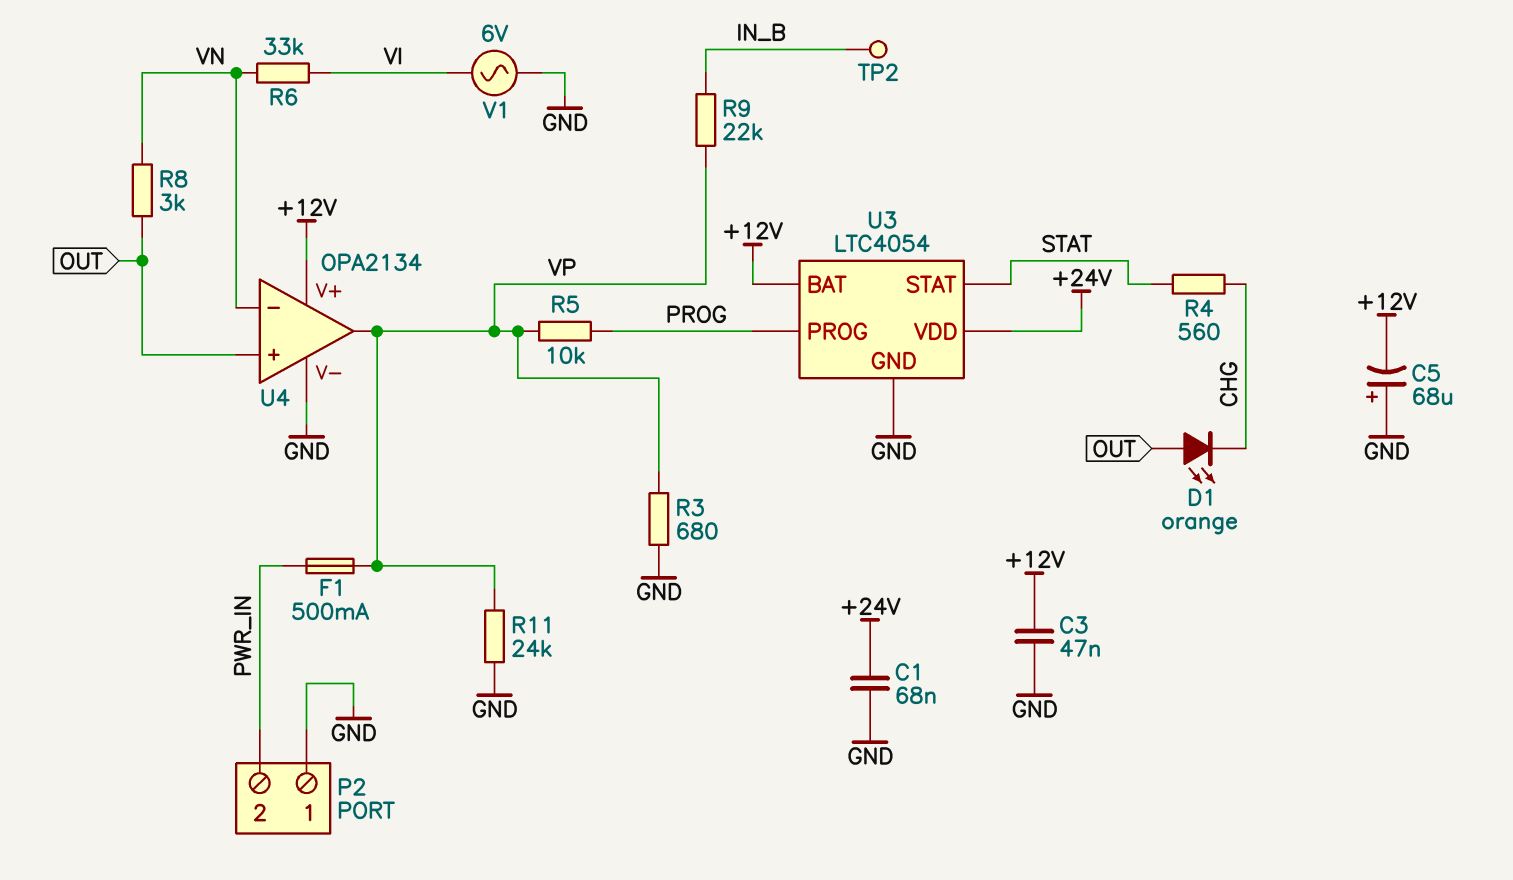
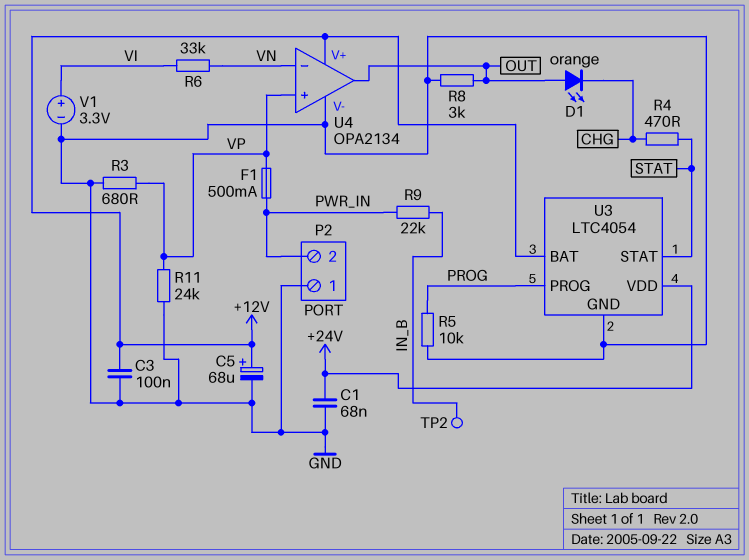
C3: 47nF (+12V, GND) -> 100nF (+12V, GND)
C5: 68uF (plus GND, minus +12V) -> 68uF (plus +12V, minus GND)
R4: 560 (CHG, STAT) -> 470 (CHG, STAT)
R5: 10k (PROG, VP) -> 10k (GND, PROG)
R8: 3k (OUT, VN) -> 3k (GND, OUT)
R9: 22k (IN_B, VP) -> 22k (IN_B, PWR_IN)
U4 pin in+: OUT -> VP
U4 pin out: VP -> OUT
V1: AC 6V (GND, VI) -> 3.3V (plus VI, minus GND)

